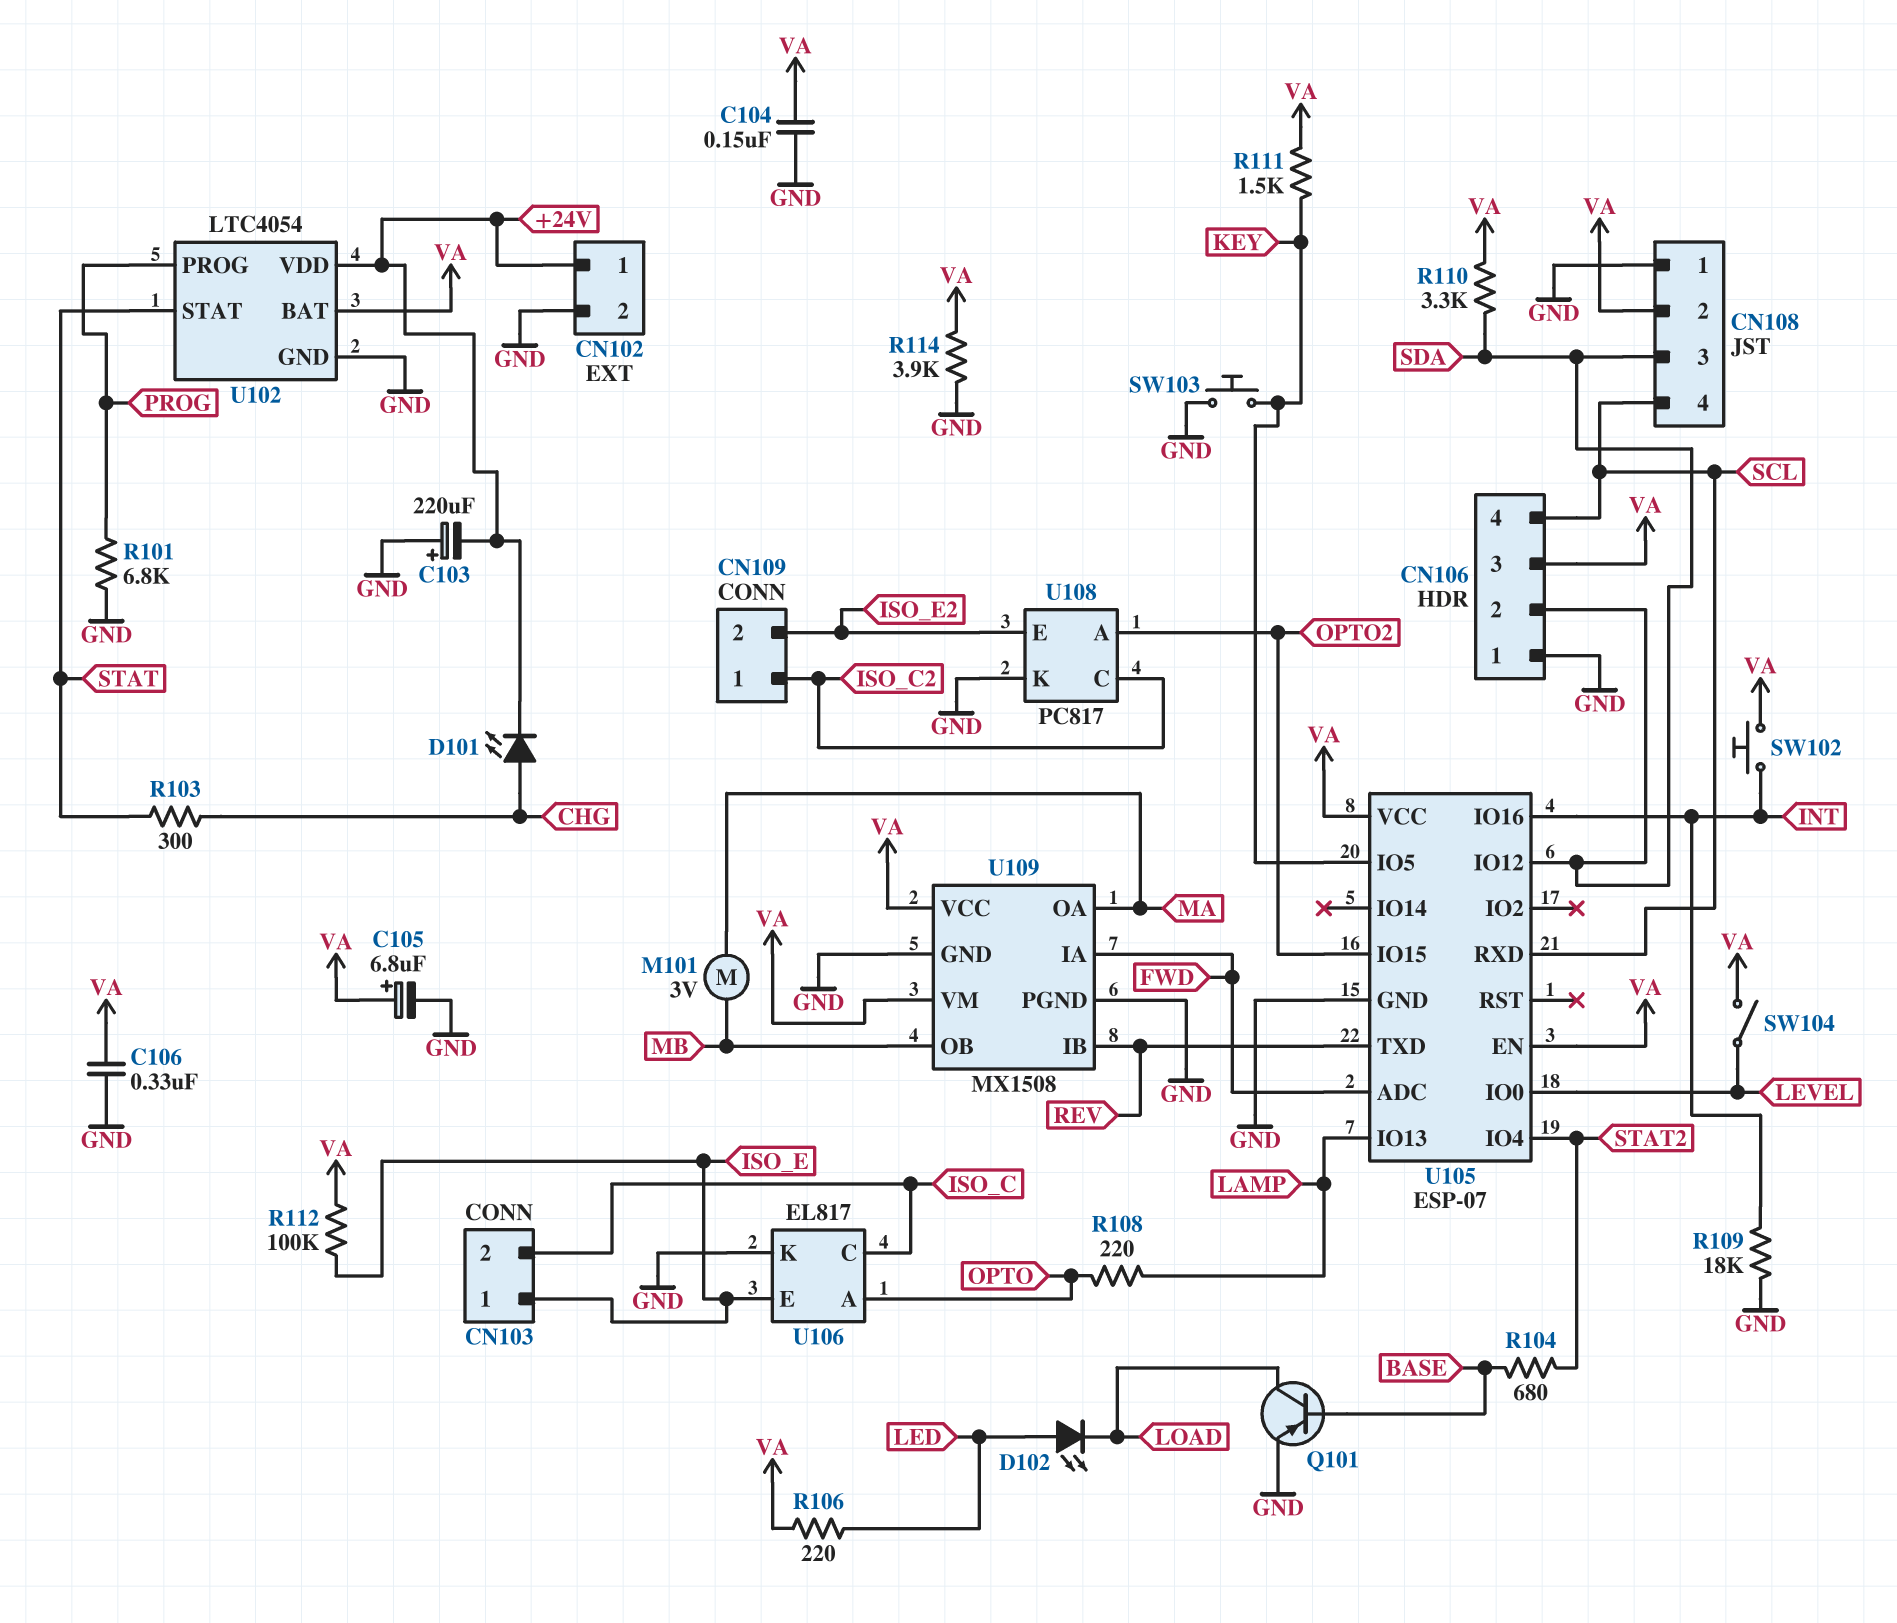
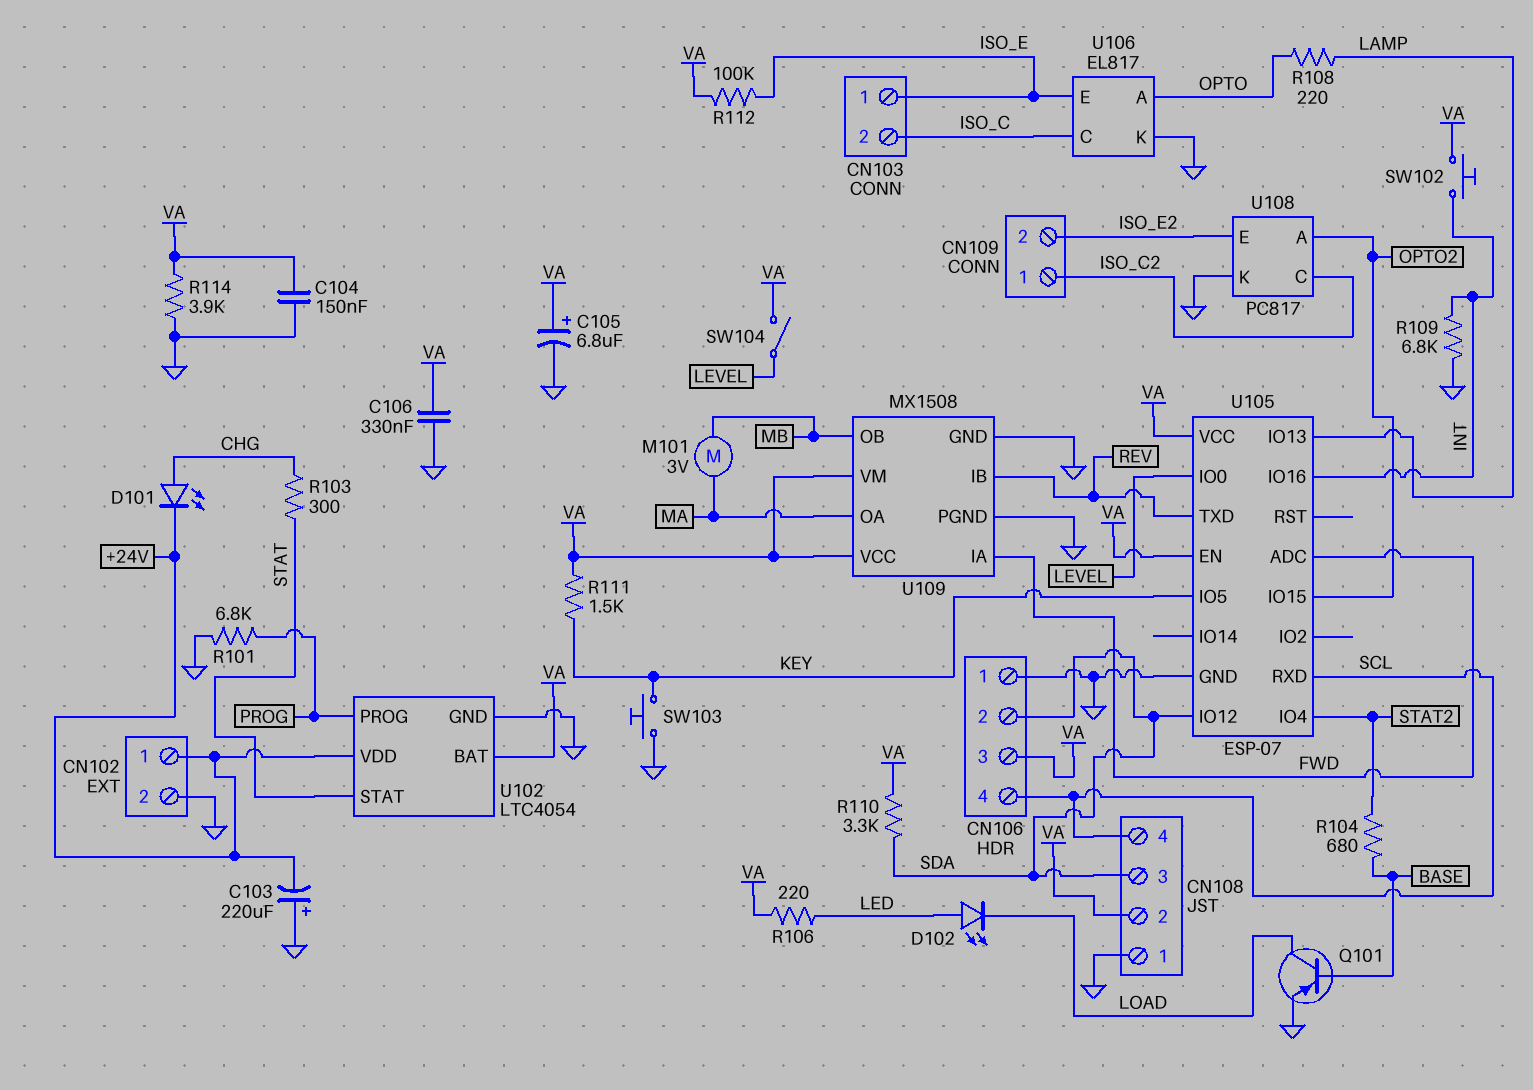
R109: 18k (GND, INT) -> 6.8k (GND, INT)

